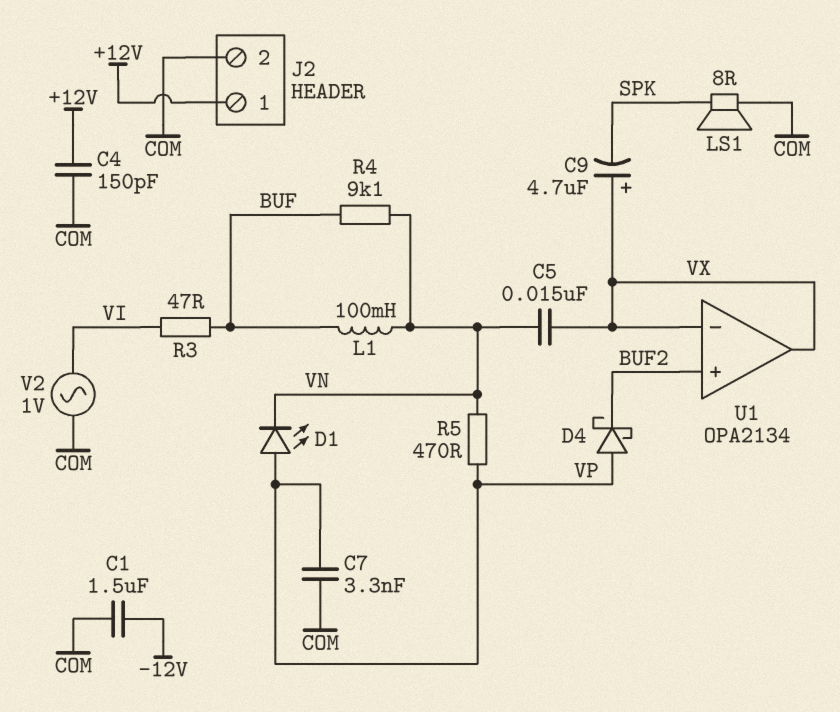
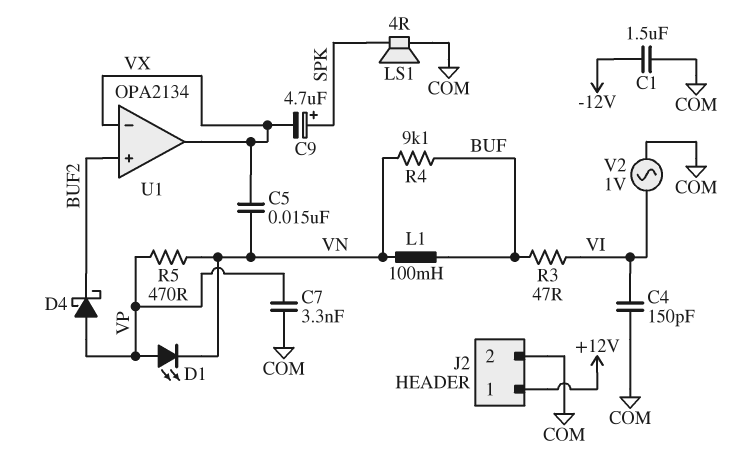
C4: 150pF (+12V, COM) -> 150pF (COM, VI)
C9: 4.7uF (plus VX, minus SPK) -> 4.7uF (plus SPK, minus VX)
LS1: speaker 8R (COM, SPK) -> speaker 4R (COM, SPK)

